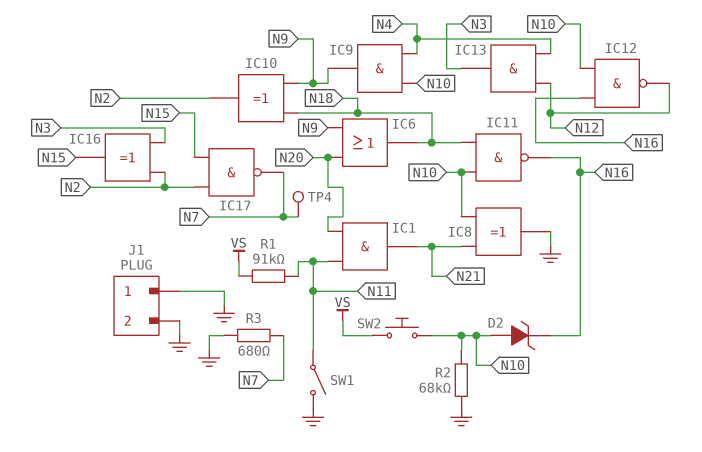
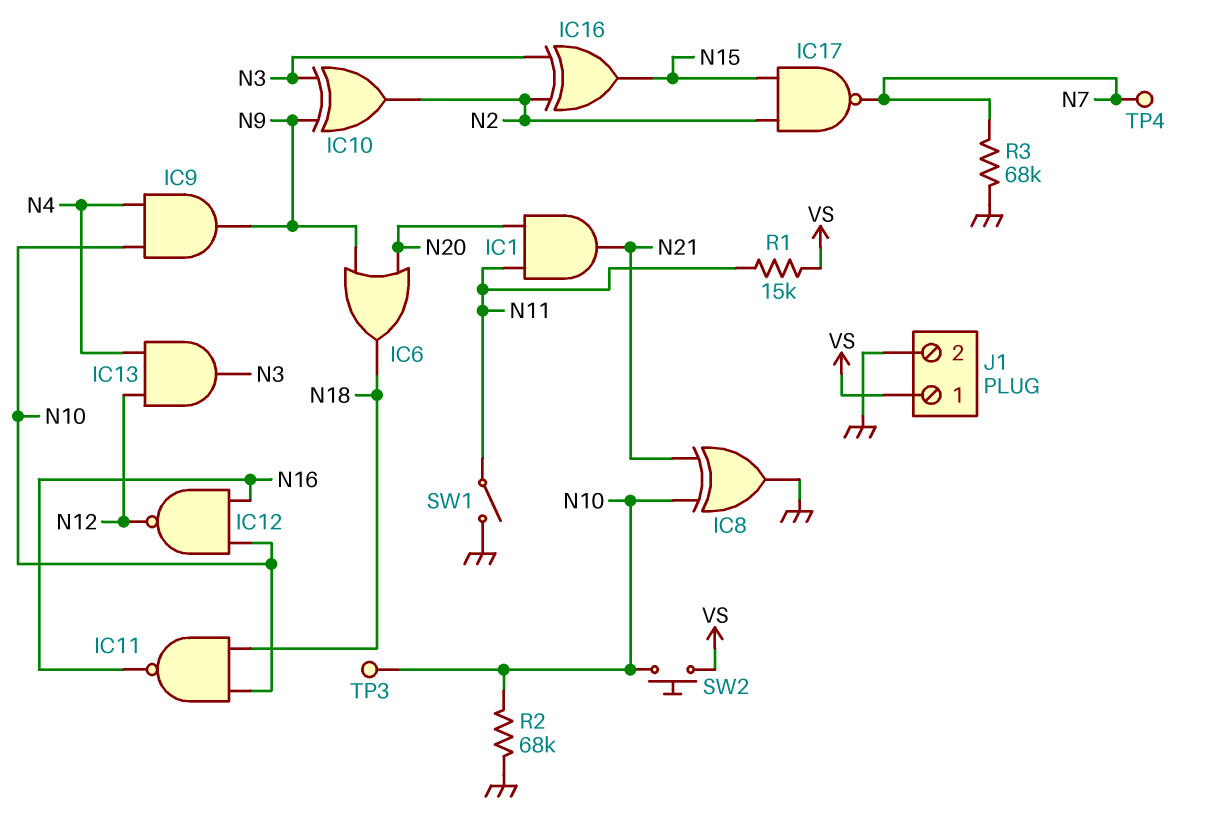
D2: zener (A N10, K N16) -> none
IC10: XOR (in N9, in N18, out N2) -> XOR (in N3, in N9, out N2)
J1 pin 1: GND -> VS
R1: 91k (N11, VS) -> 15k (N11, VS)
R3: 680 (GND, N7) -> 68k (GND, N7)
TP3: none -> test point (N10)

